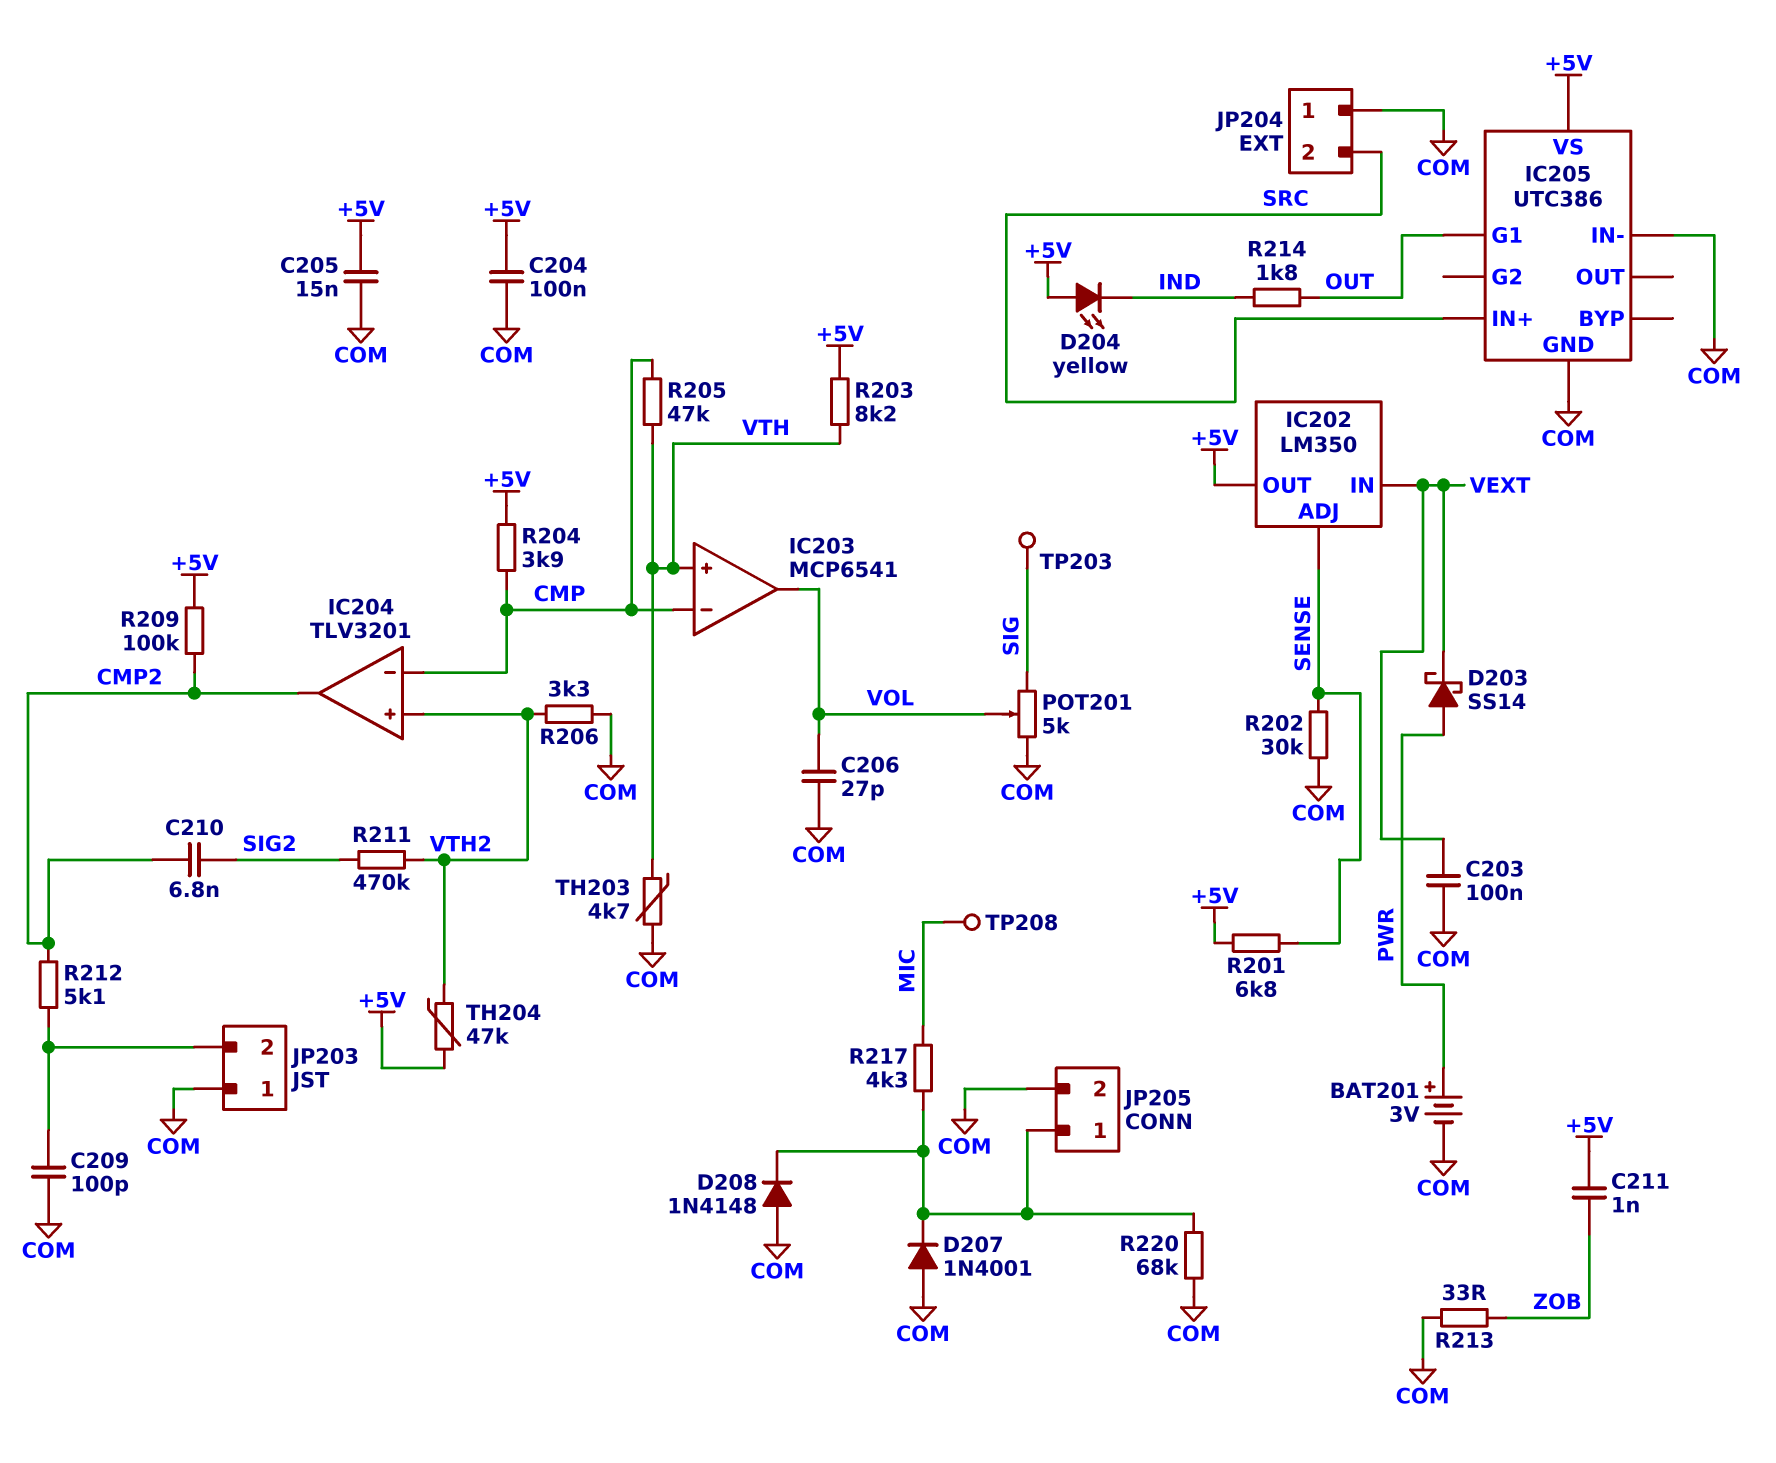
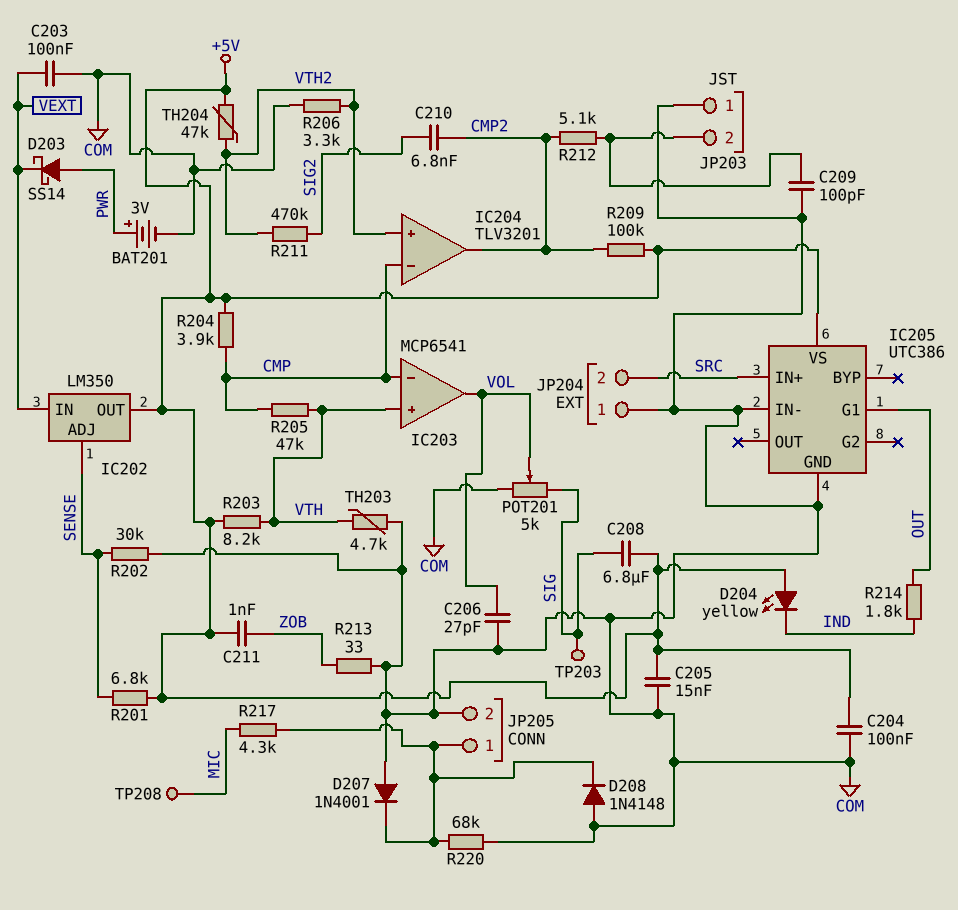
C208: none -> 6.8uF (+5V, SIG)

